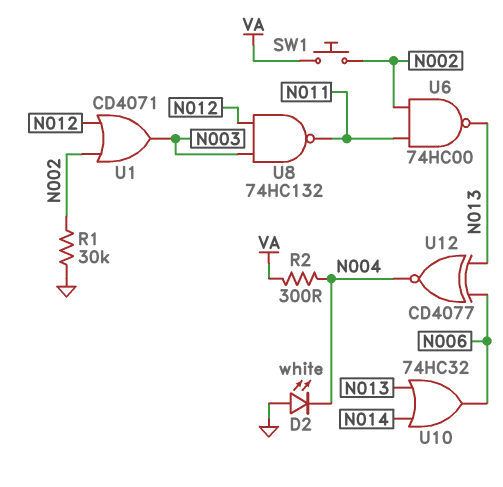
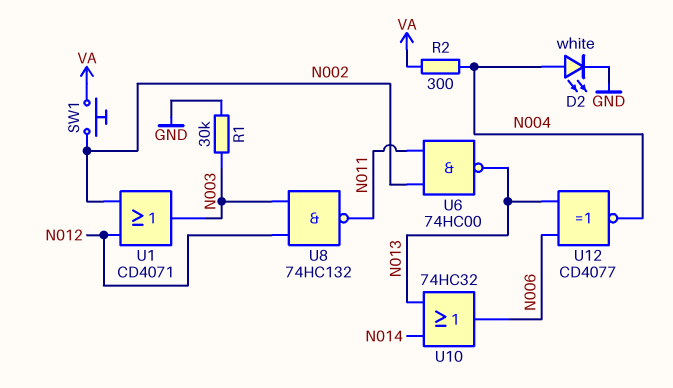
D2: LED white (A GND, K N004) -> LED white (A N004, K GND)
R1: 30k (GND, N002) -> 30k (GND, N003)

